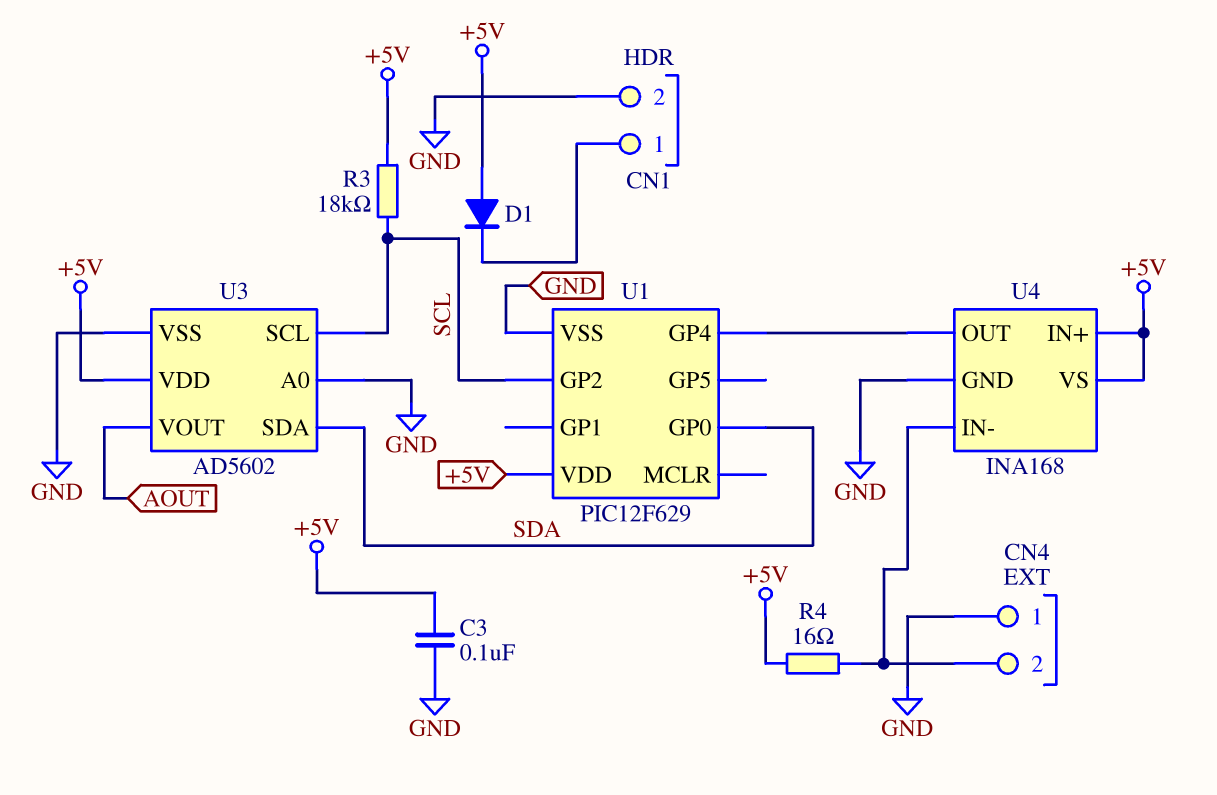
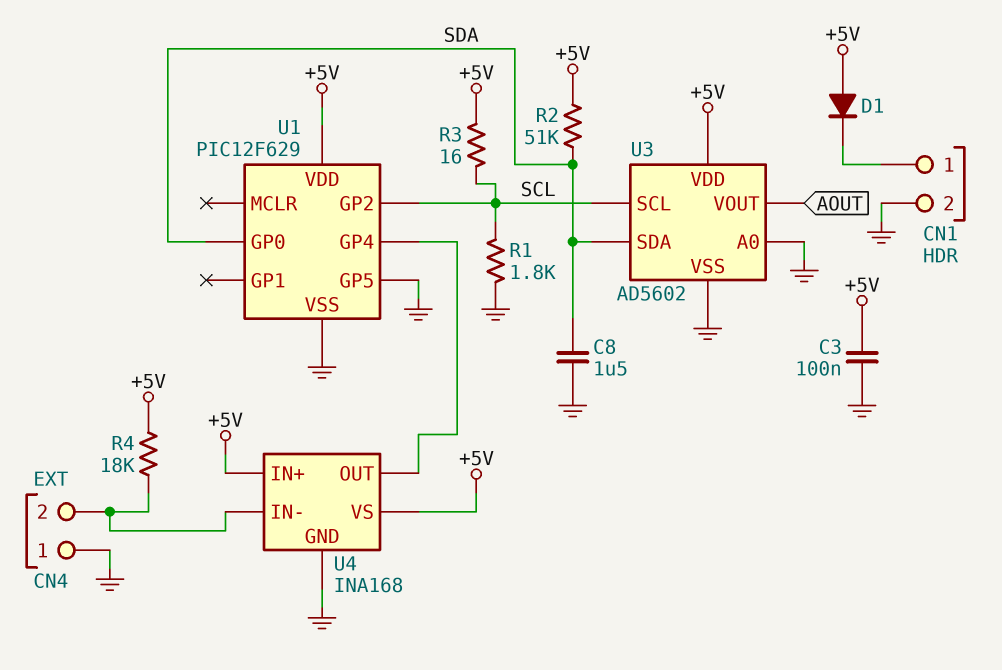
C8: none -> 1.5uF (GND, SDA)
R1: none -> 1.8k (GND, SCL)
R2: none -> 51k (+5V, SDA)
R3: 18k (+5V, SCL) -> 16 (+5V, SCL)
R4: 16 (+5V, CN4/2) -> 18k (+5V, CN4/2)
U1 pin GP5: none -> GND

